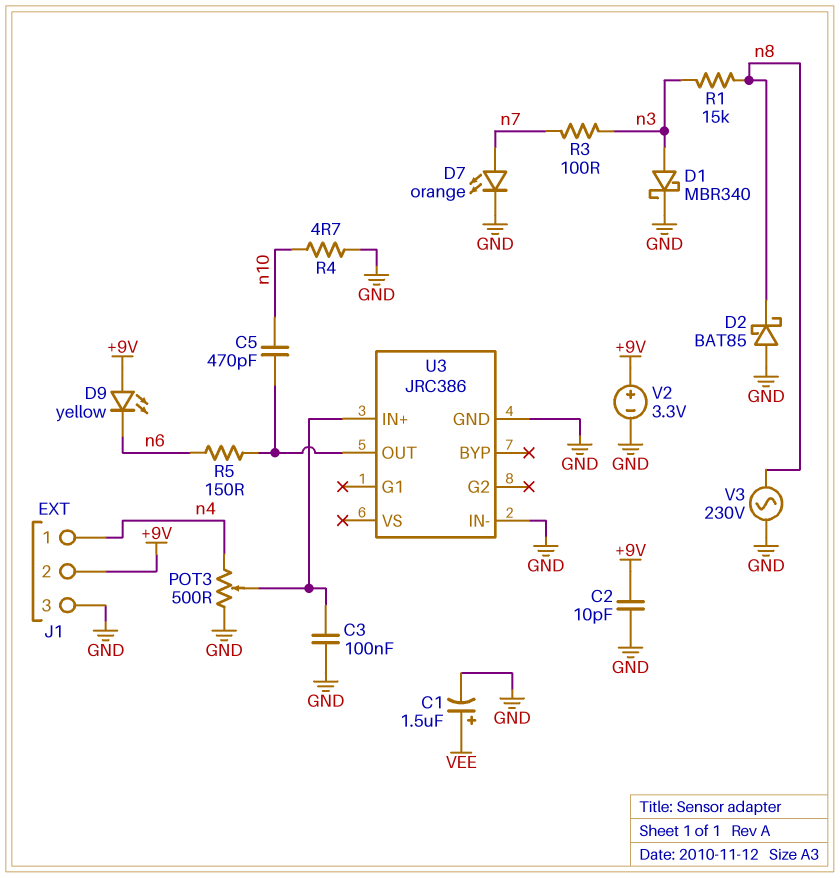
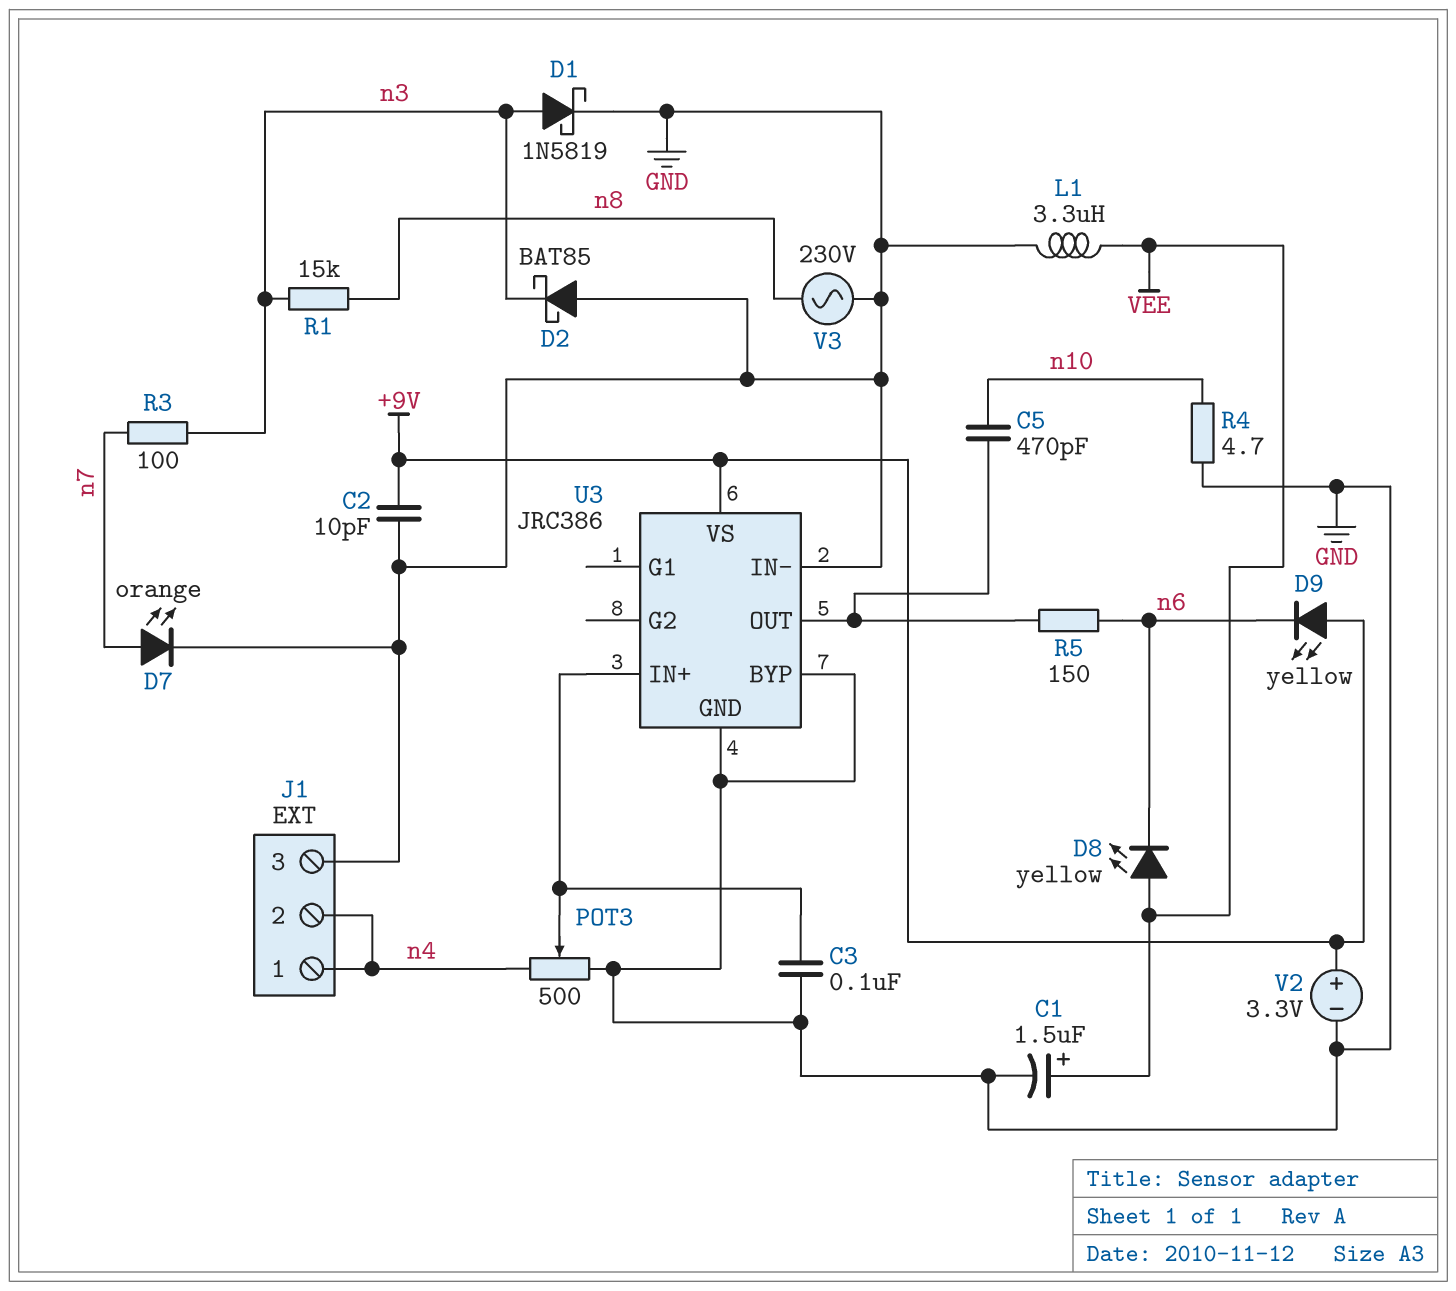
D1: schottky MBR340 (A n3, K GND) -> schottky 1N5819 (A n3, K GND)
D2: schottky BAT85 (A GND, K n8) -> schottky BAT85 (A GND, K n3)
D8: none -> LED yellow (A VEE, K n6)
J1 pin 2: +9V -> n4
L1: none -> 3.3uH (GND, VEE)
U3 pin BYP: none -> GND
U3 pin VS: none -> +9V

